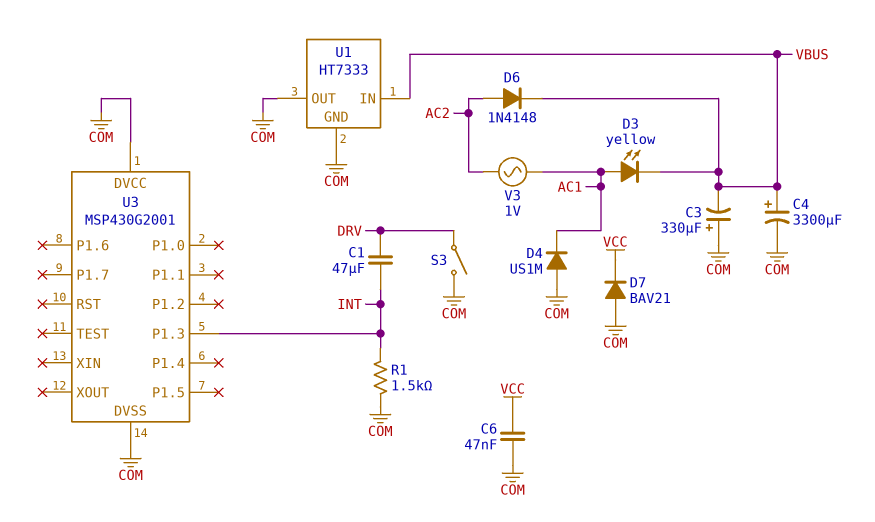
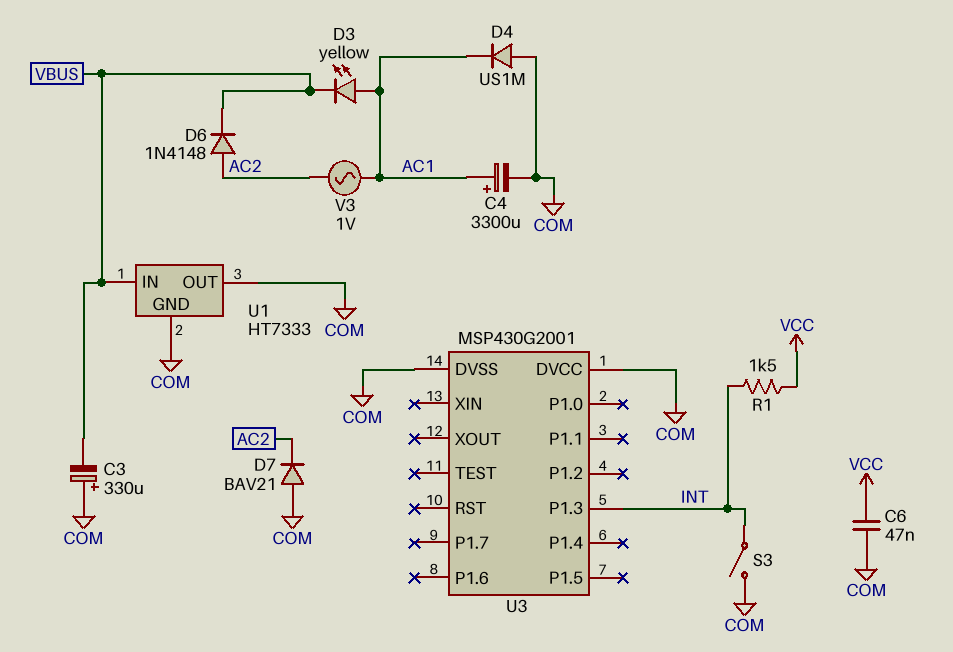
C1: 47uF (DRV, INT) -> none
C4: 3300uF (plus VBUS, minus COM) -> 3300uF (plus AC1, minus COM)
D7: diode BAV21 (A COM, K VCC) -> diode BAV21 (A COM, K AC2)
R1: 1.5k (COM, INT) -> 1.5k (INT, VCC)
S3: switch (COM, DRV) -> switch (COM, INT)

